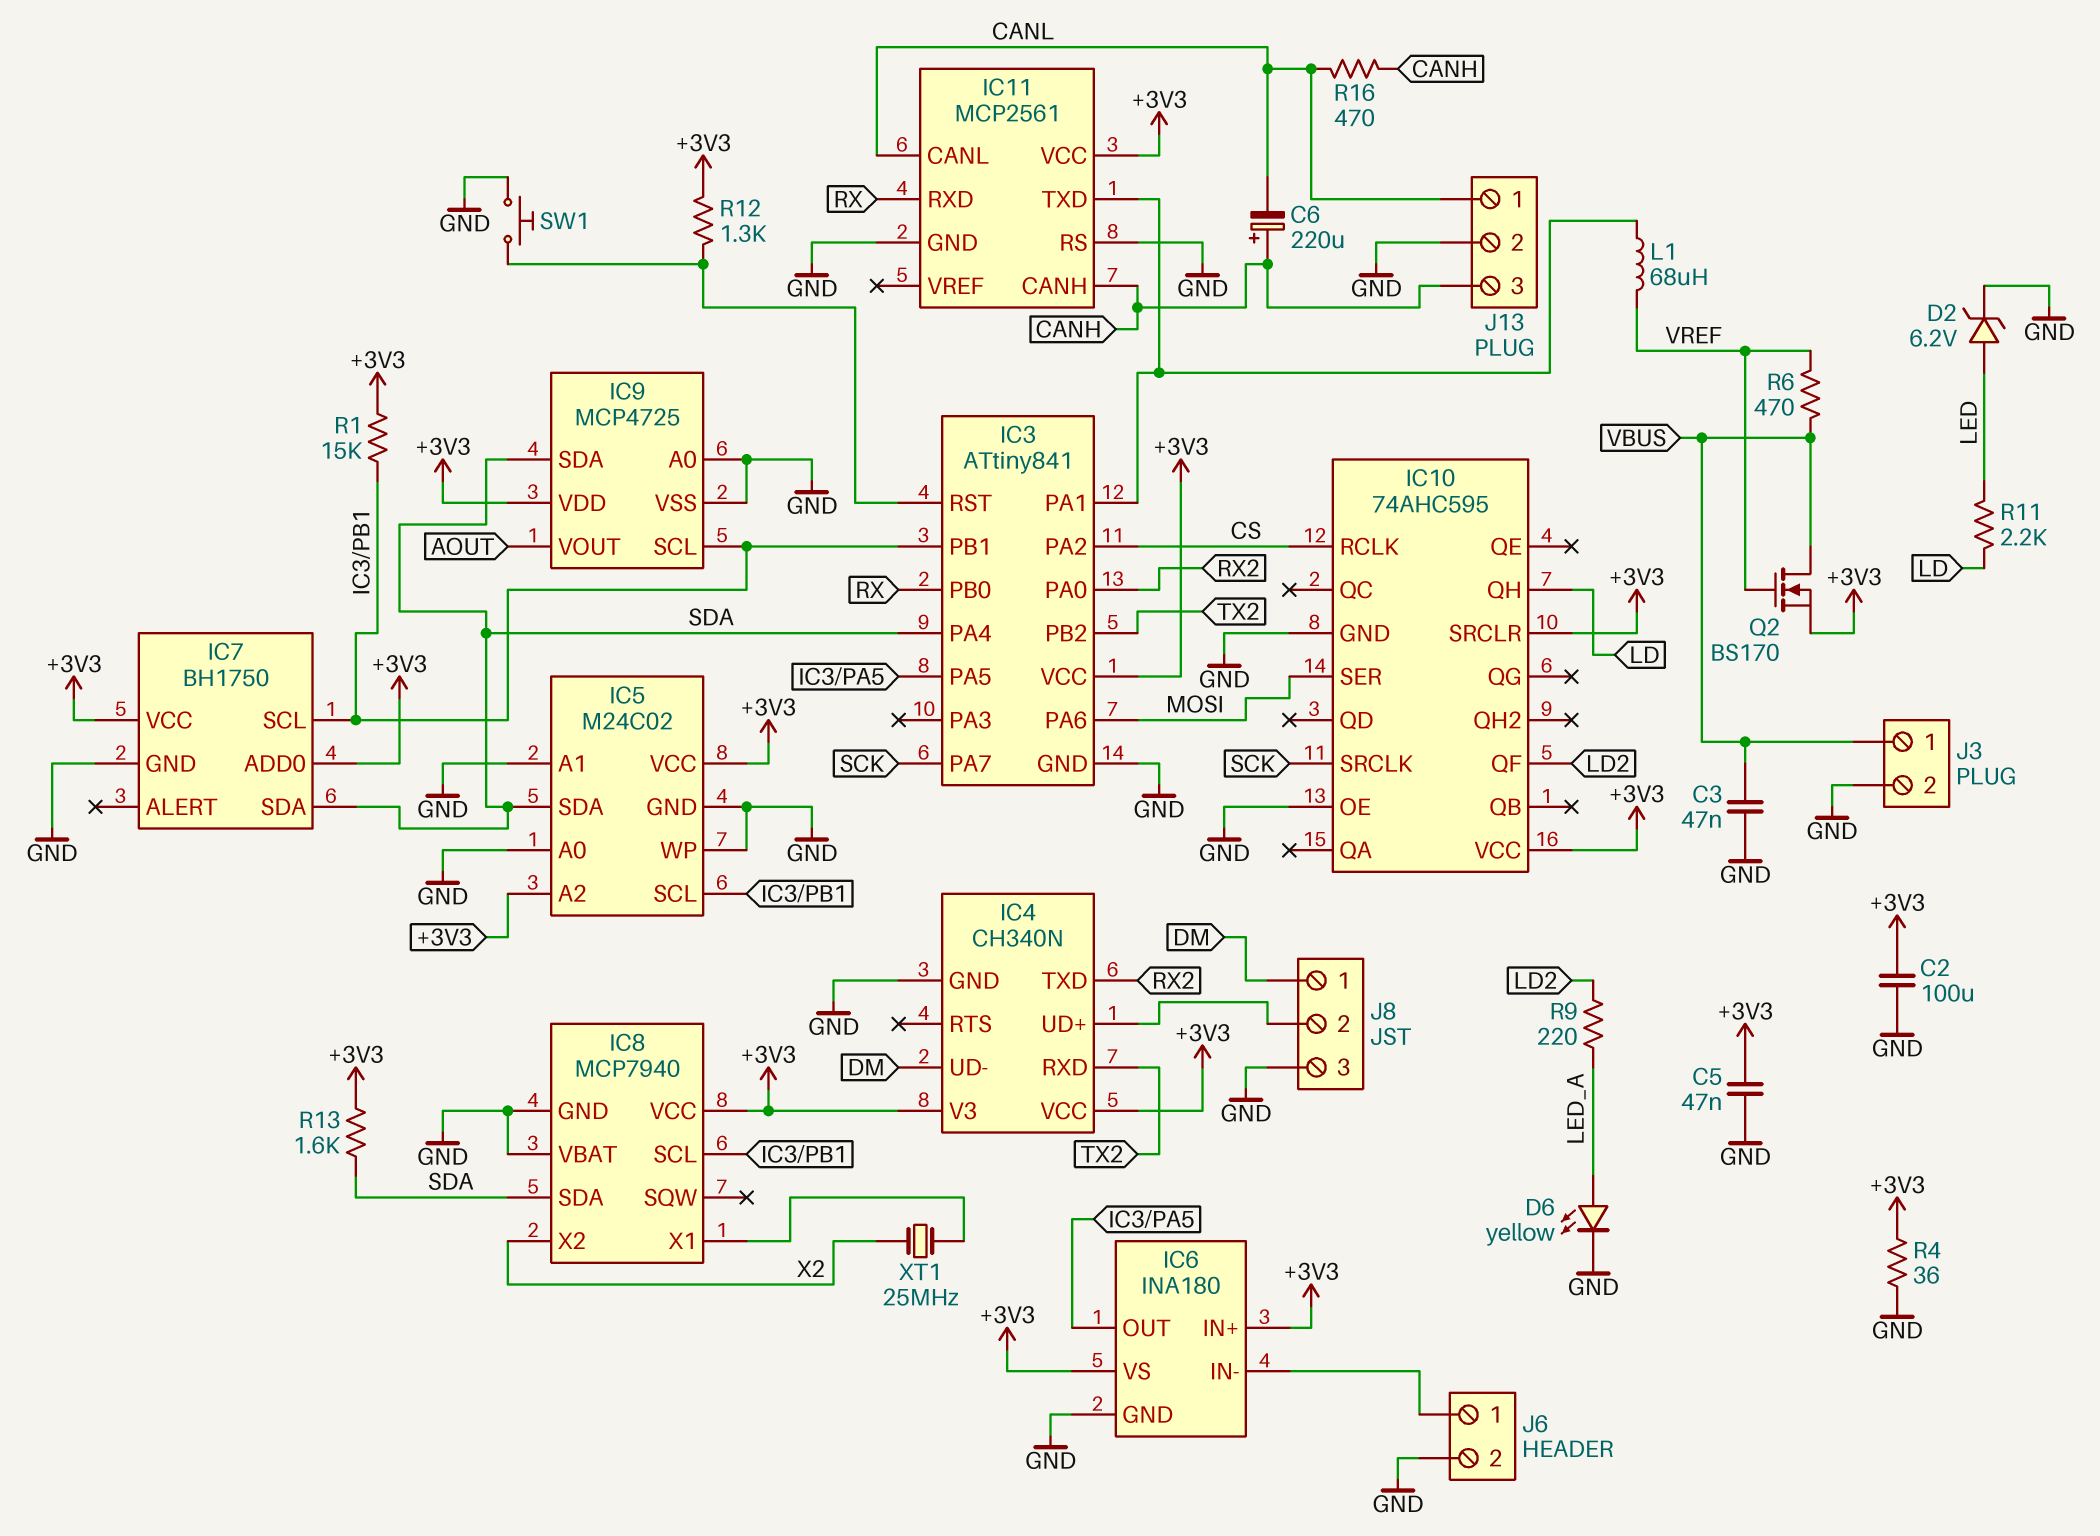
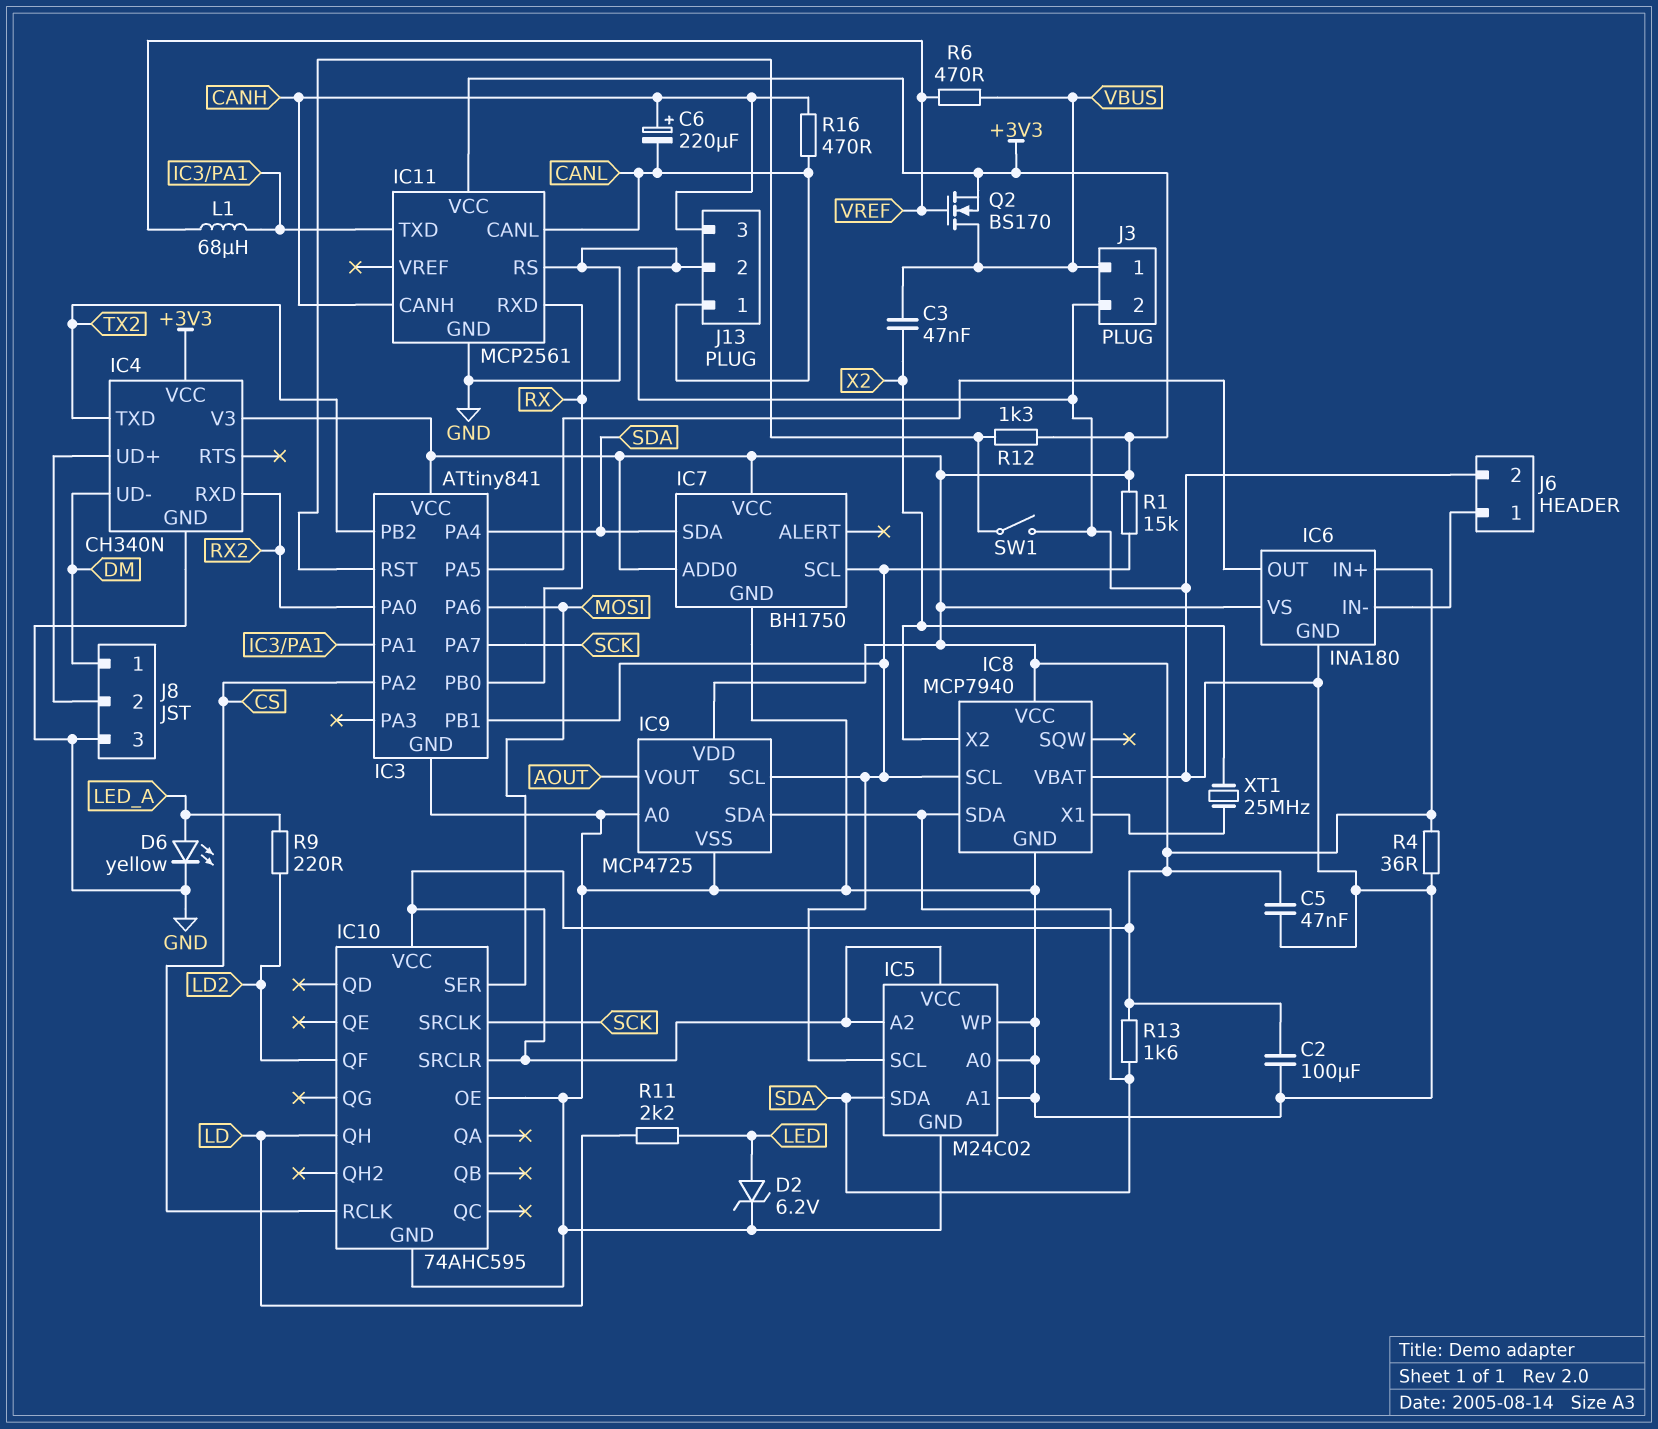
C3: 47nF (GND, VBUS) -> 47nF (VBUS, X2)
IC4 pin RXD: TX2 -> RX2
IC4 pin TXD: RX2 -> TX2
SW1: button (GND, IC3/RST) -> switch (GND, IC3/RST)

